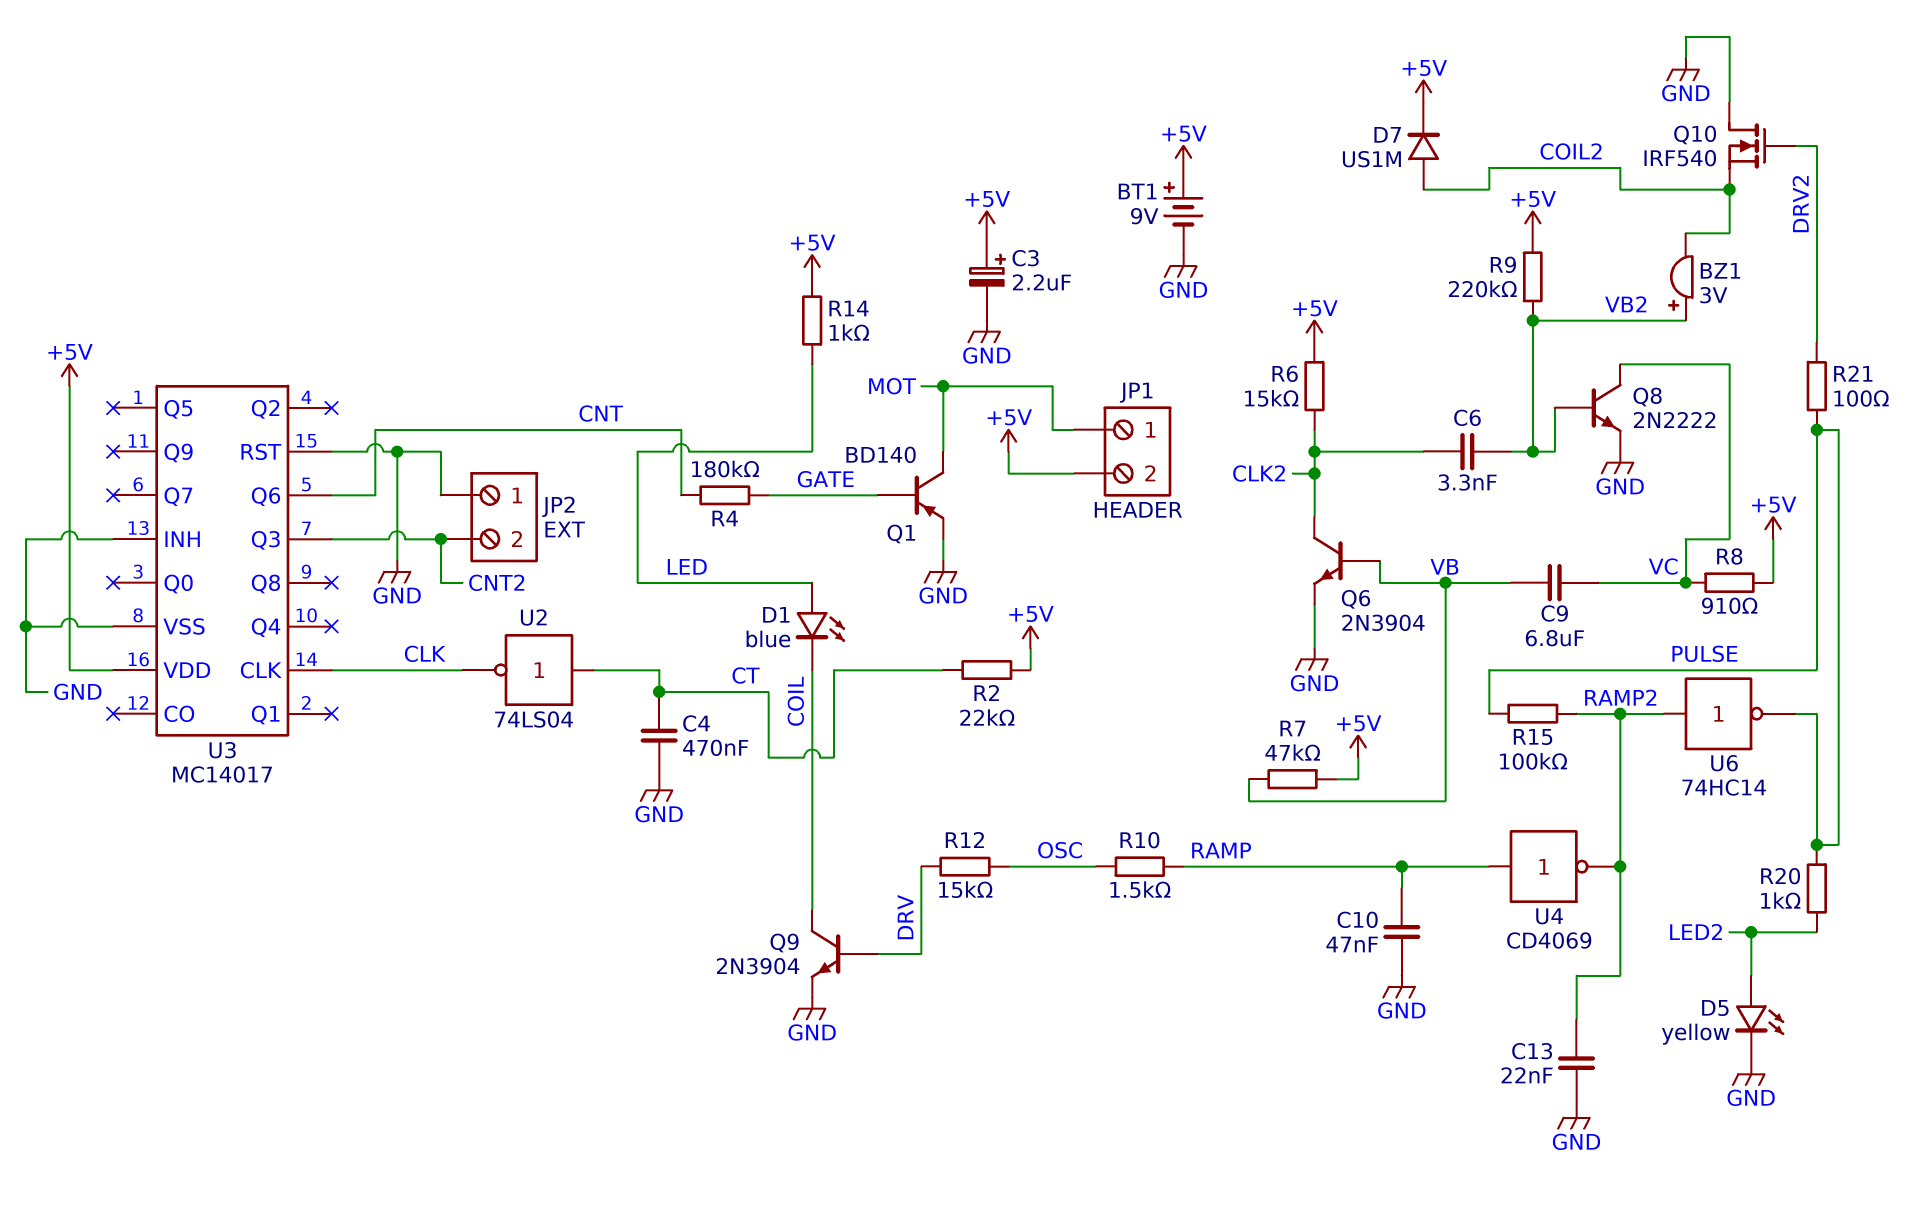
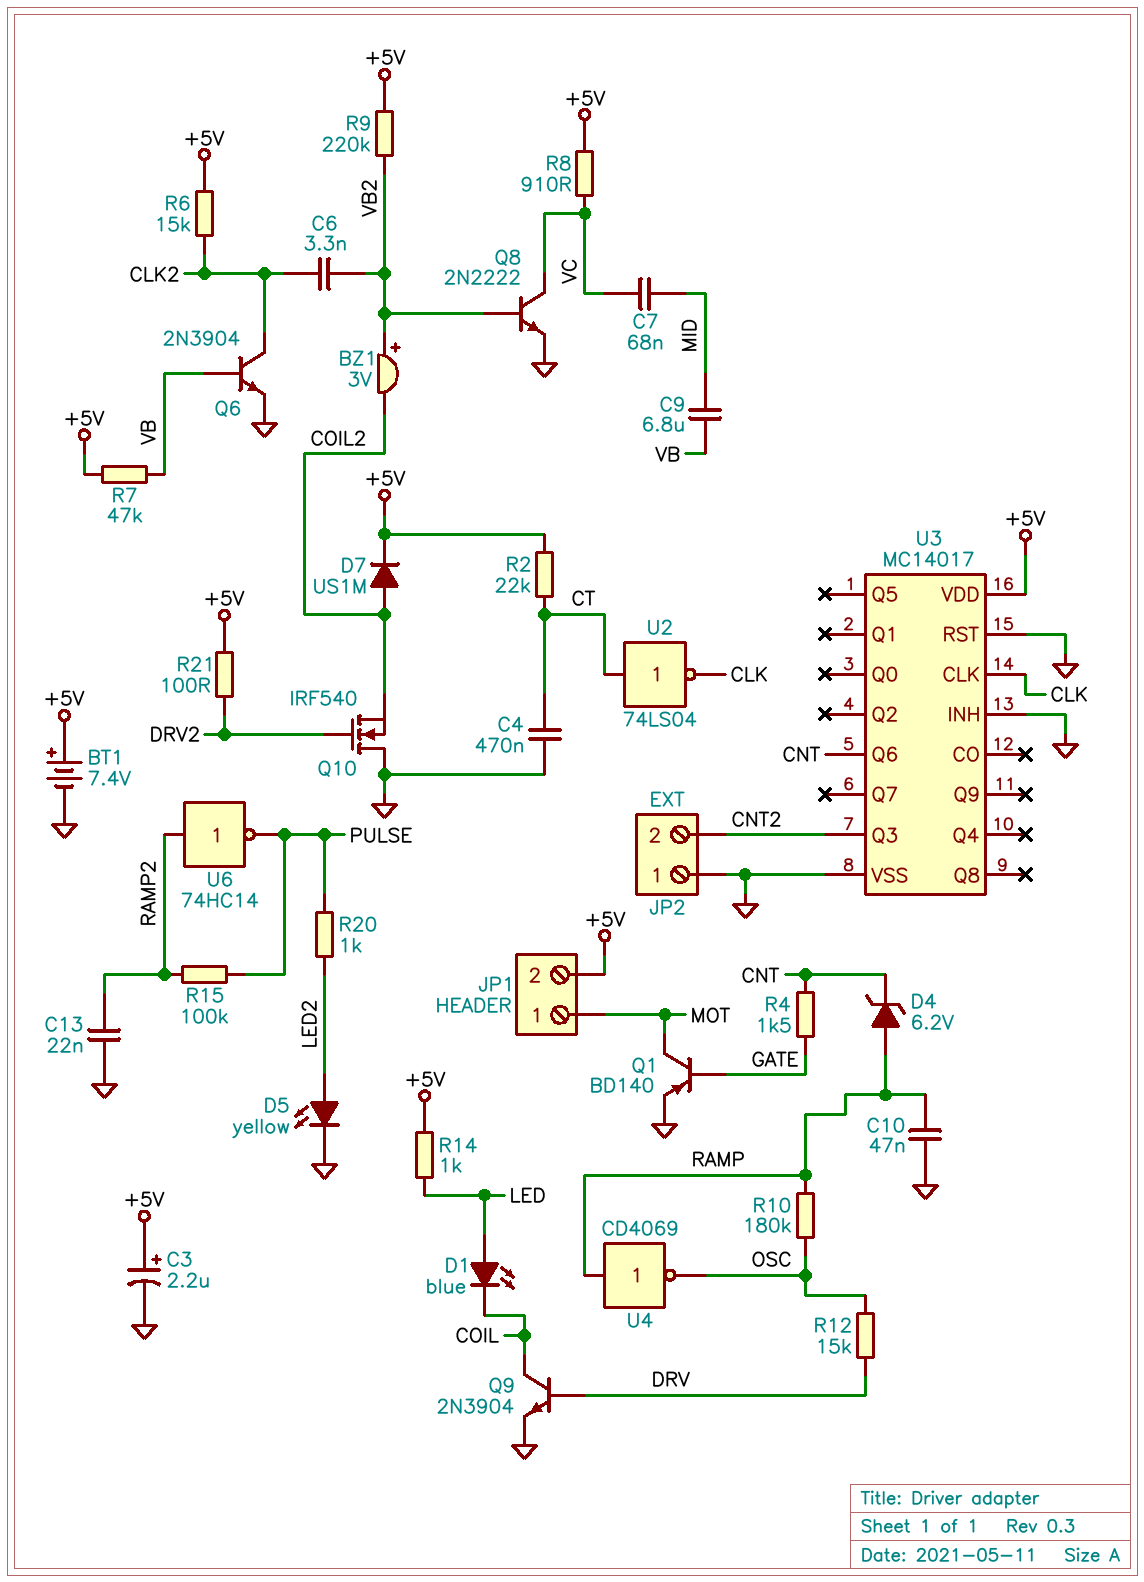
BT1: 9V (plus +5V, minus GND) -> 7.4V (plus +5V, minus GND)
C7: none -> 68nF (MID, VC)
C9: 6.8uF (VB, VC) -> 6.8uF (MID, VB)
D4: none -> zener 6.2V (A RAMP, K CNT)
R4: 180k (CNT, GATE) -> 1.5k (CNT, GATE)
R10: 1.5k (OSC, RAMP) -> 180k (OSC, RAMP)
R21: 100 (DRV2, PULSE) -> 100 (+5V, DRV2)
U4: NOT CD4069 (in RAMP, out RAMP2) -> NOT CD4069 (in RAMP, out OSC)

